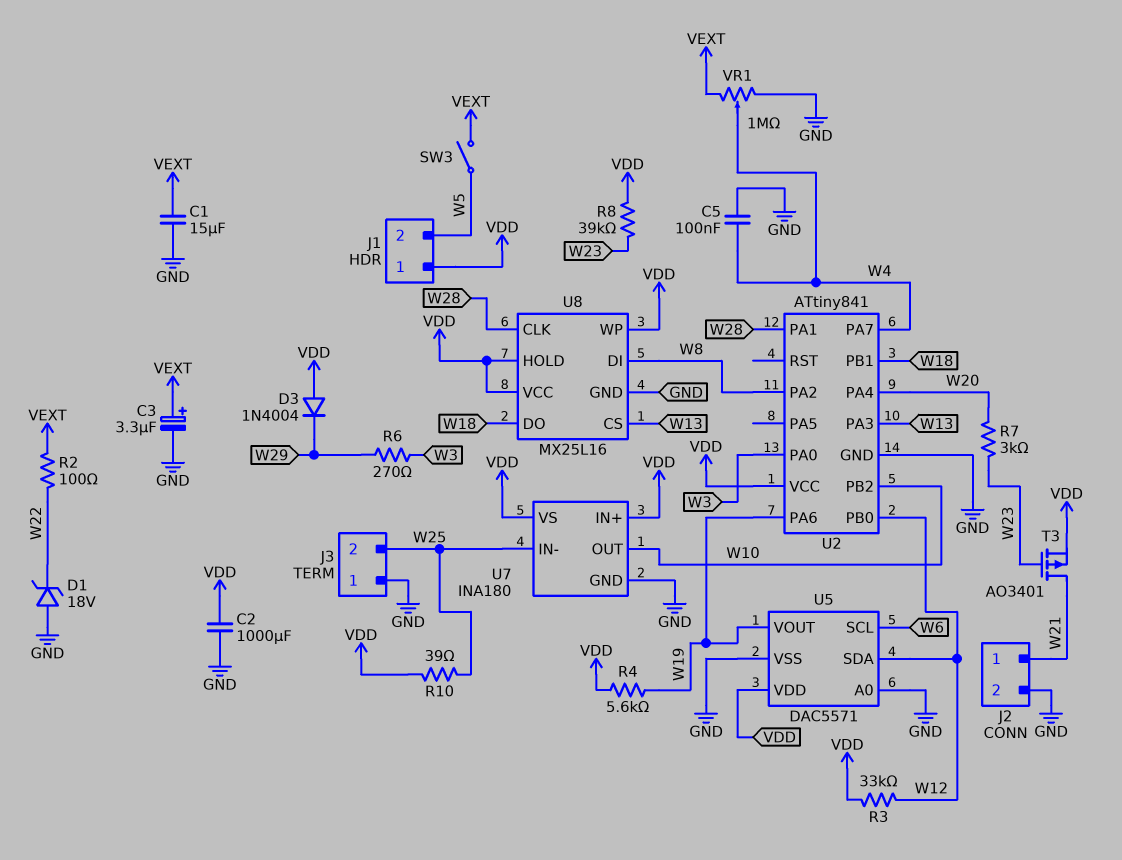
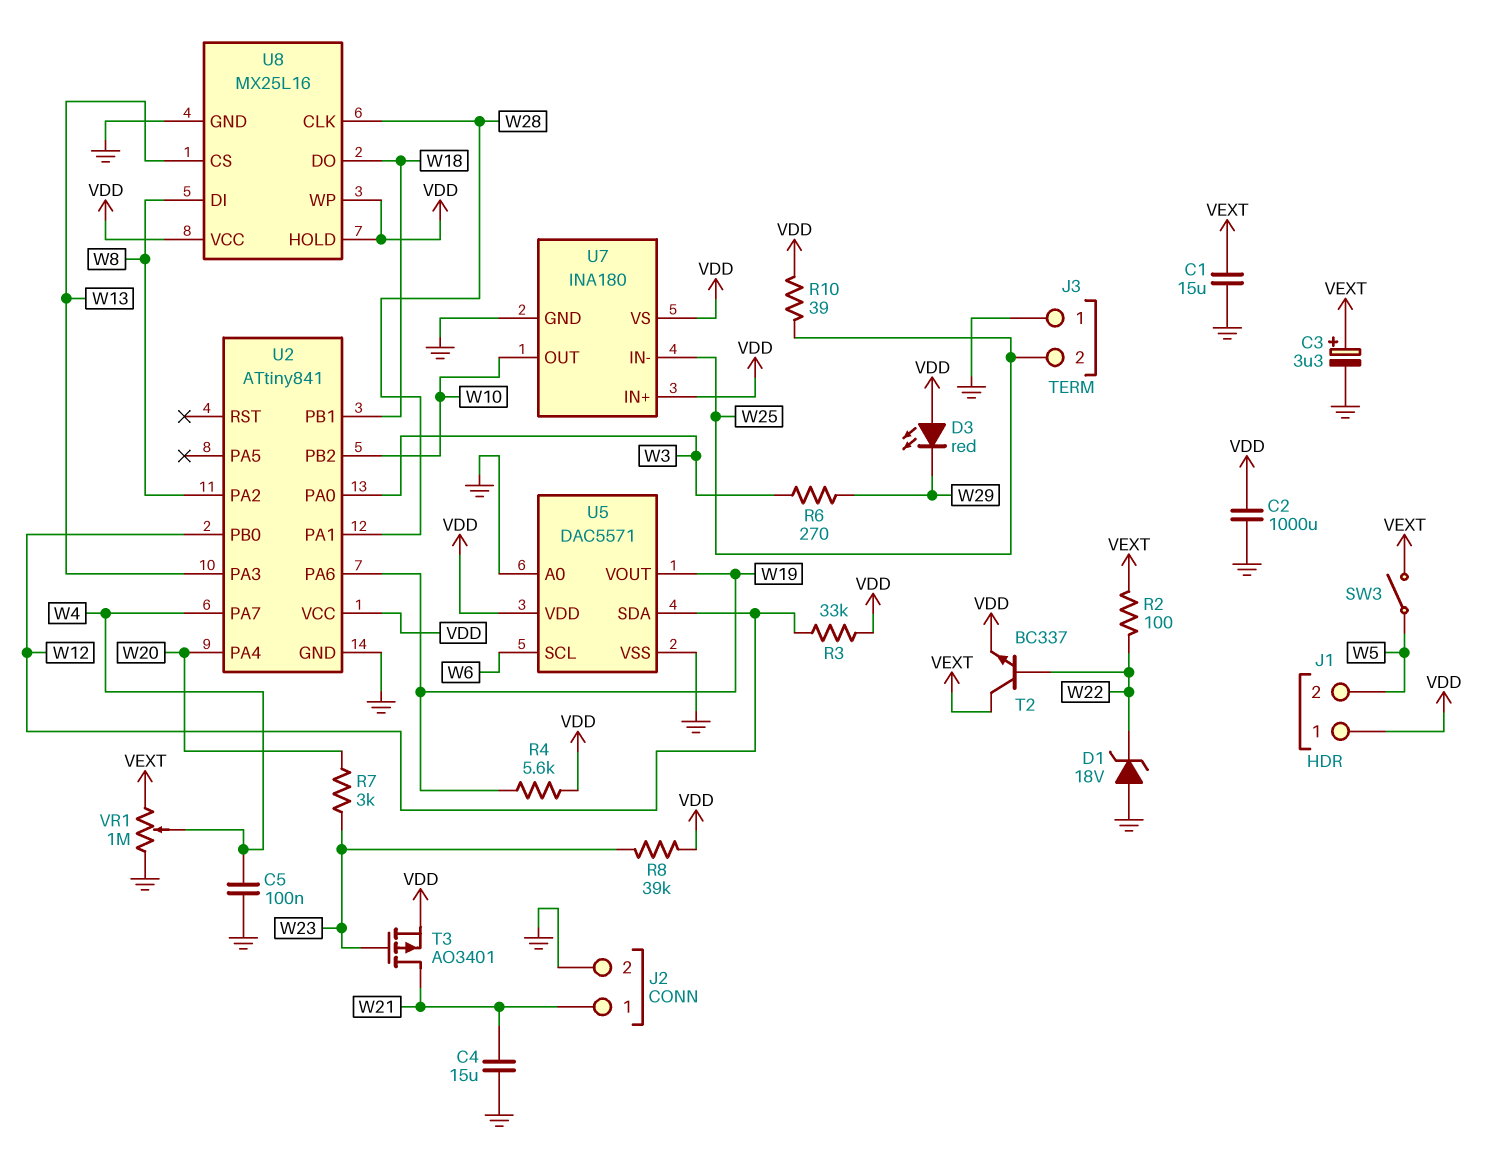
C4: none -> 15uF (GND, W21)
D3: diode 1N4004 (A VDD, K W29) -> LED red (A VDD, K W29)
T2: none -> NPN BC337 (B W22, C VEXT, E VDD)

